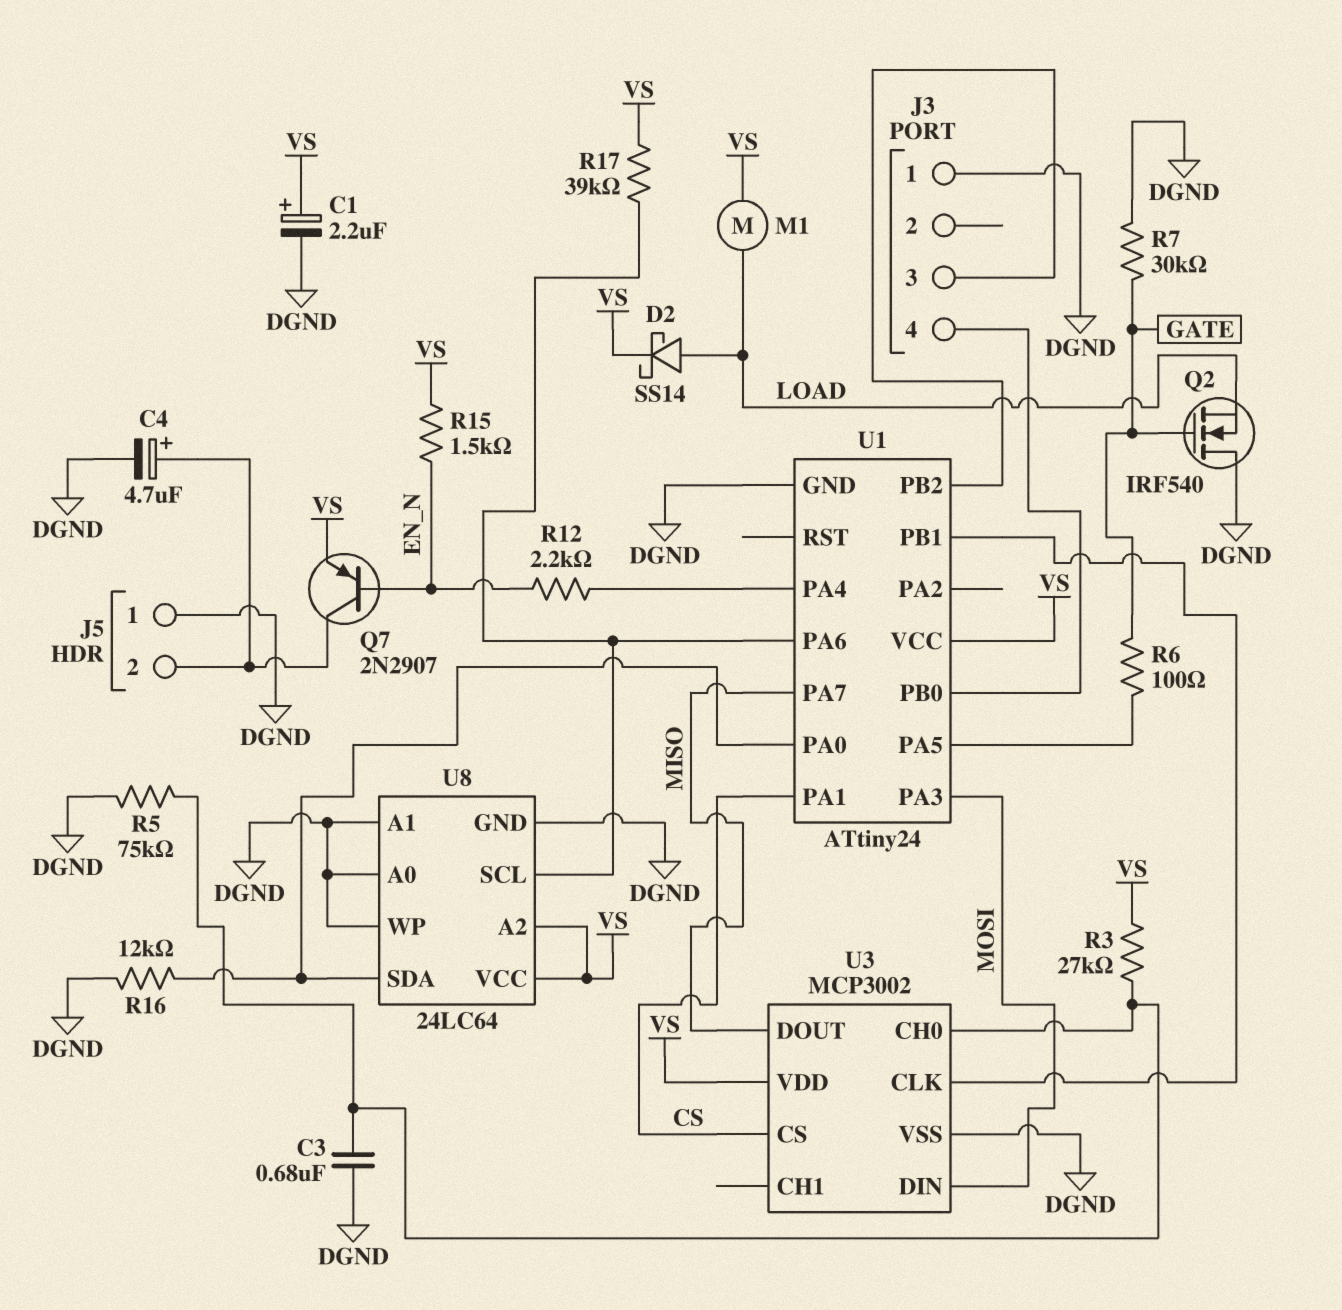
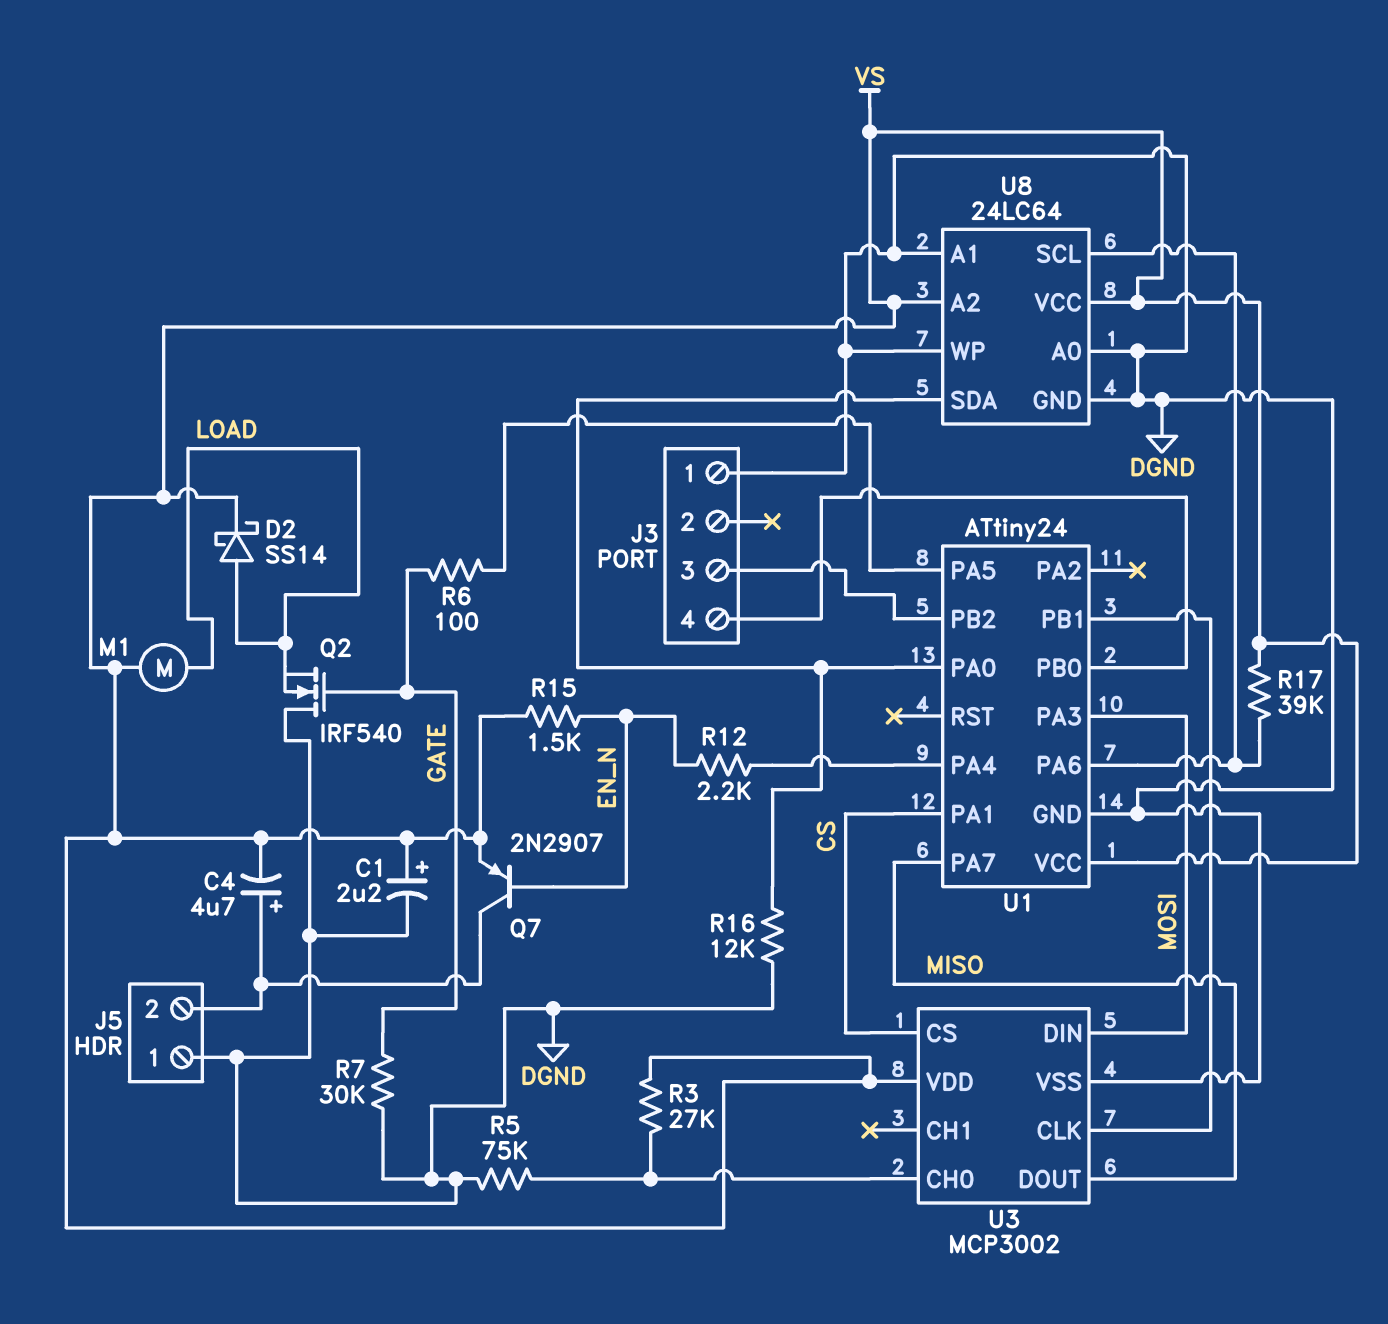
C3: 680nF (DGND, U3/CH0) -> none
C4: 4.7uF (plus J5/2, minus DGND) -> 4.7uF (plus J5/2, minus VS)

